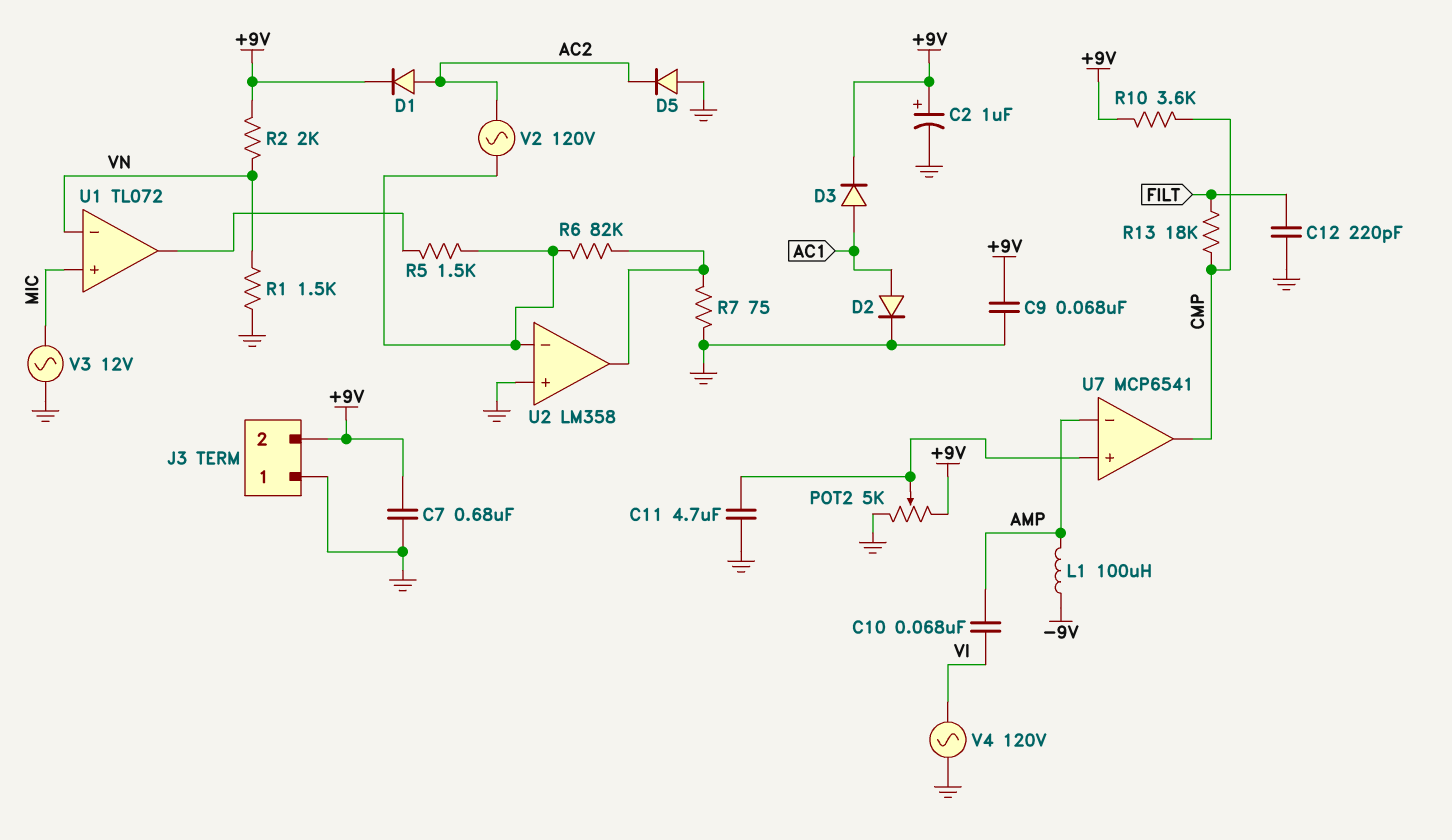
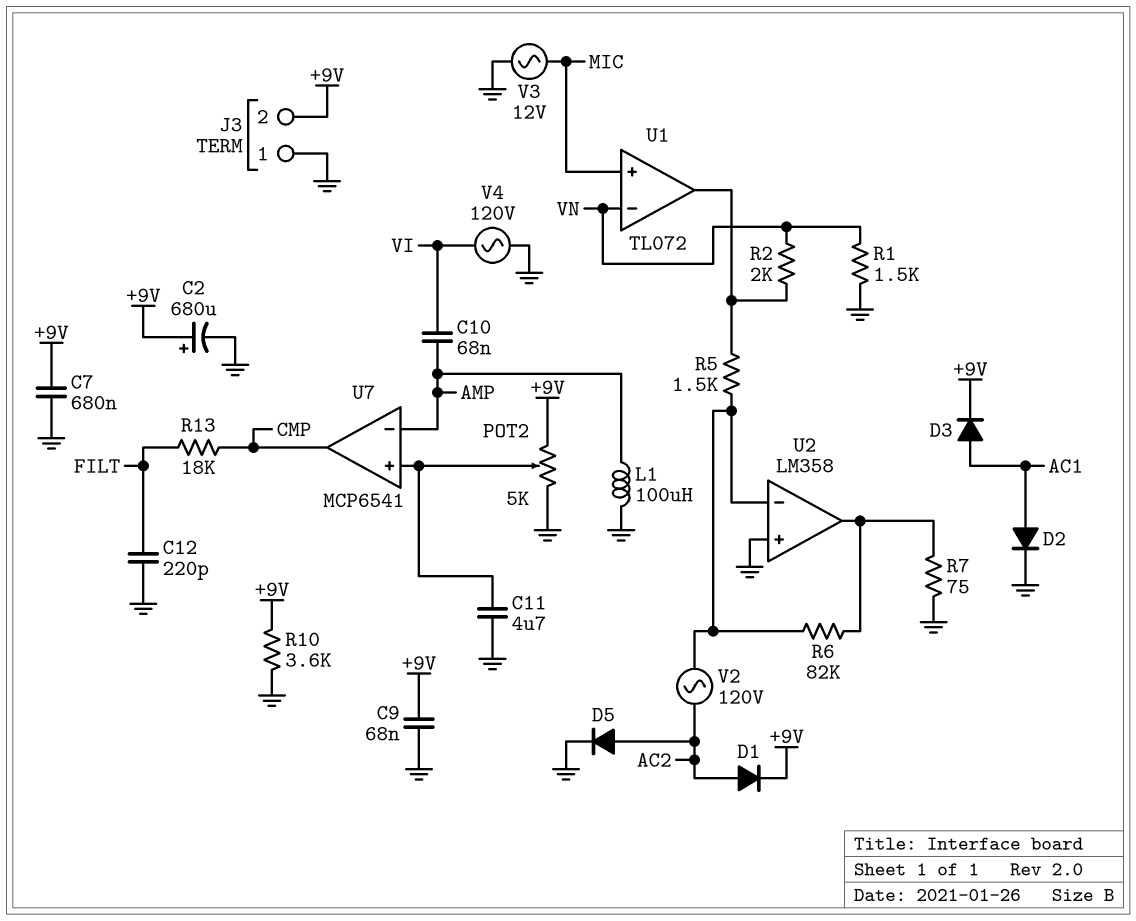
C2: 1uF (plus +9V, minus GND) -> 680uF (plus +9V, minus GND)
D5: diode (A GND, K AC2) -> diode (A AC2, K GND)
L1: 100uH (-9V, AMP) -> 100uH (AMP, GND)
R2: 2k (+9V, VN) -> 2k (U1/out, VN)
R10: 3.6k (+9V, CMP) -> 3.6k (+9V, GND)

